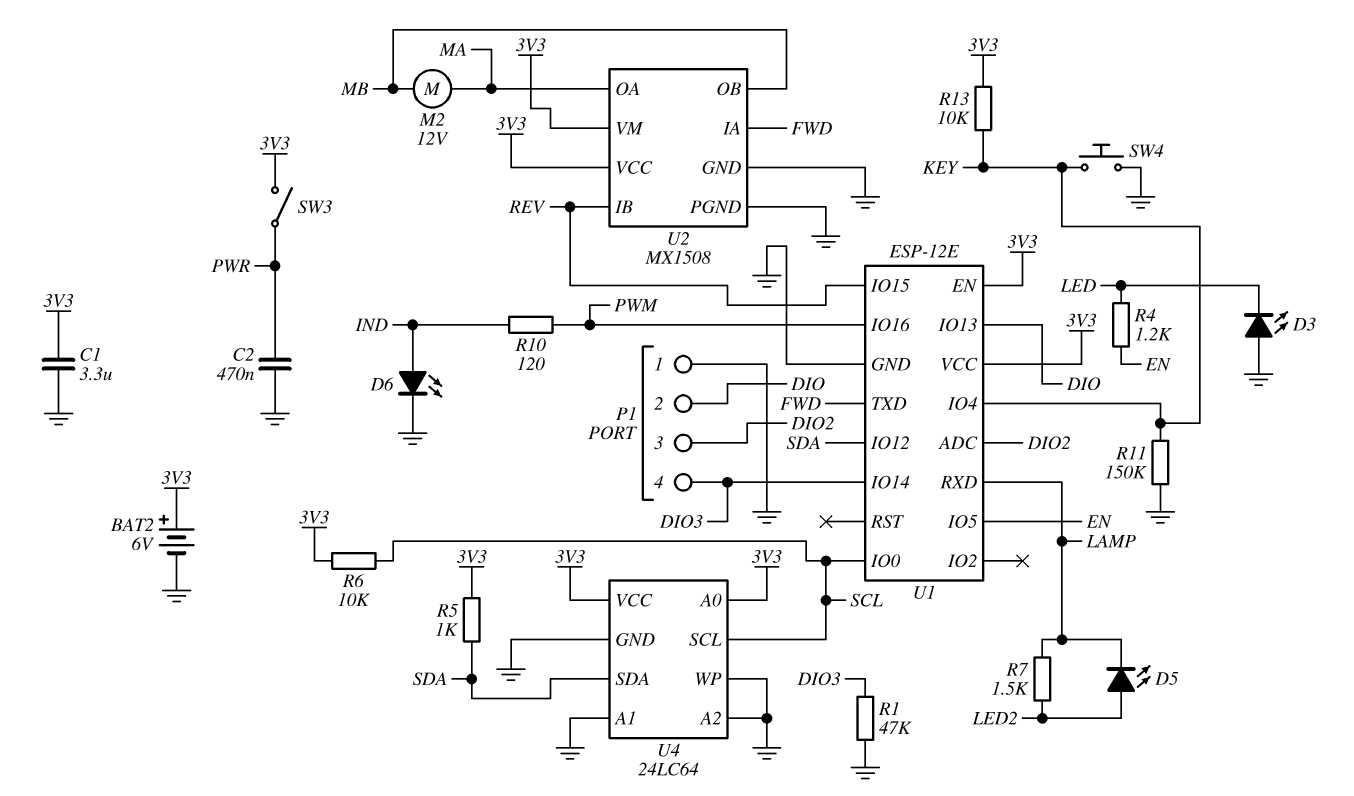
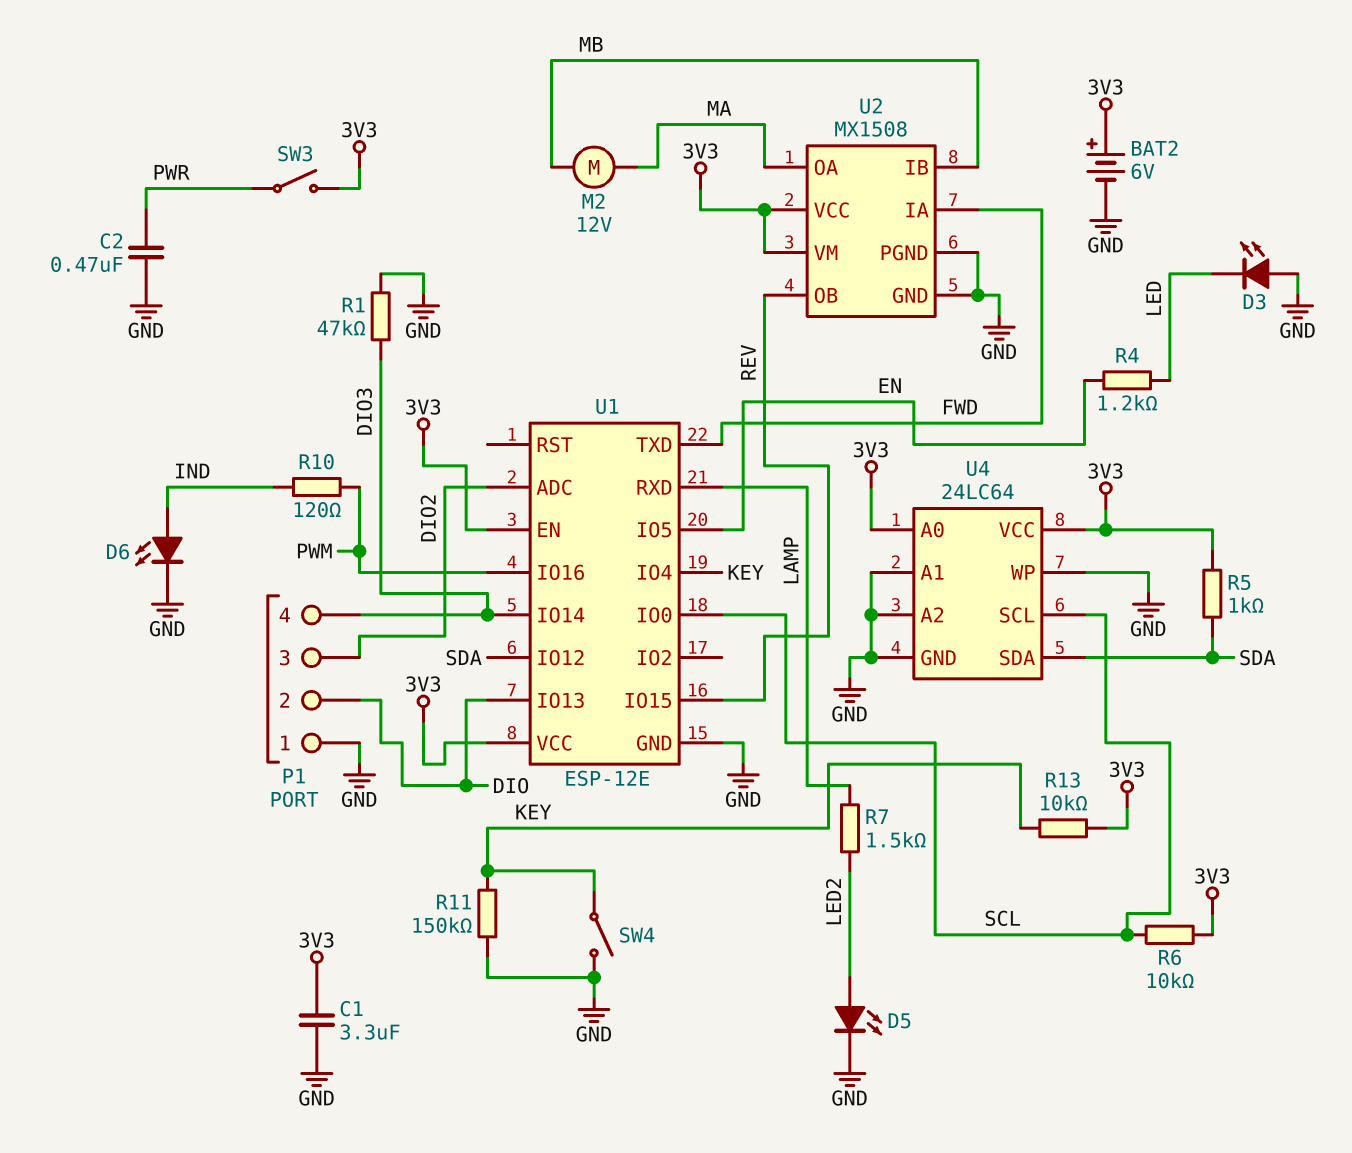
D5: LED (A LED2, K LAMP) -> LED (A LED2, K GND)
SW4: button (GND, KEY) -> switch (GND, KEY)
U2 pin IB: REV -> MB
U2 pin OB: MB -> REV

